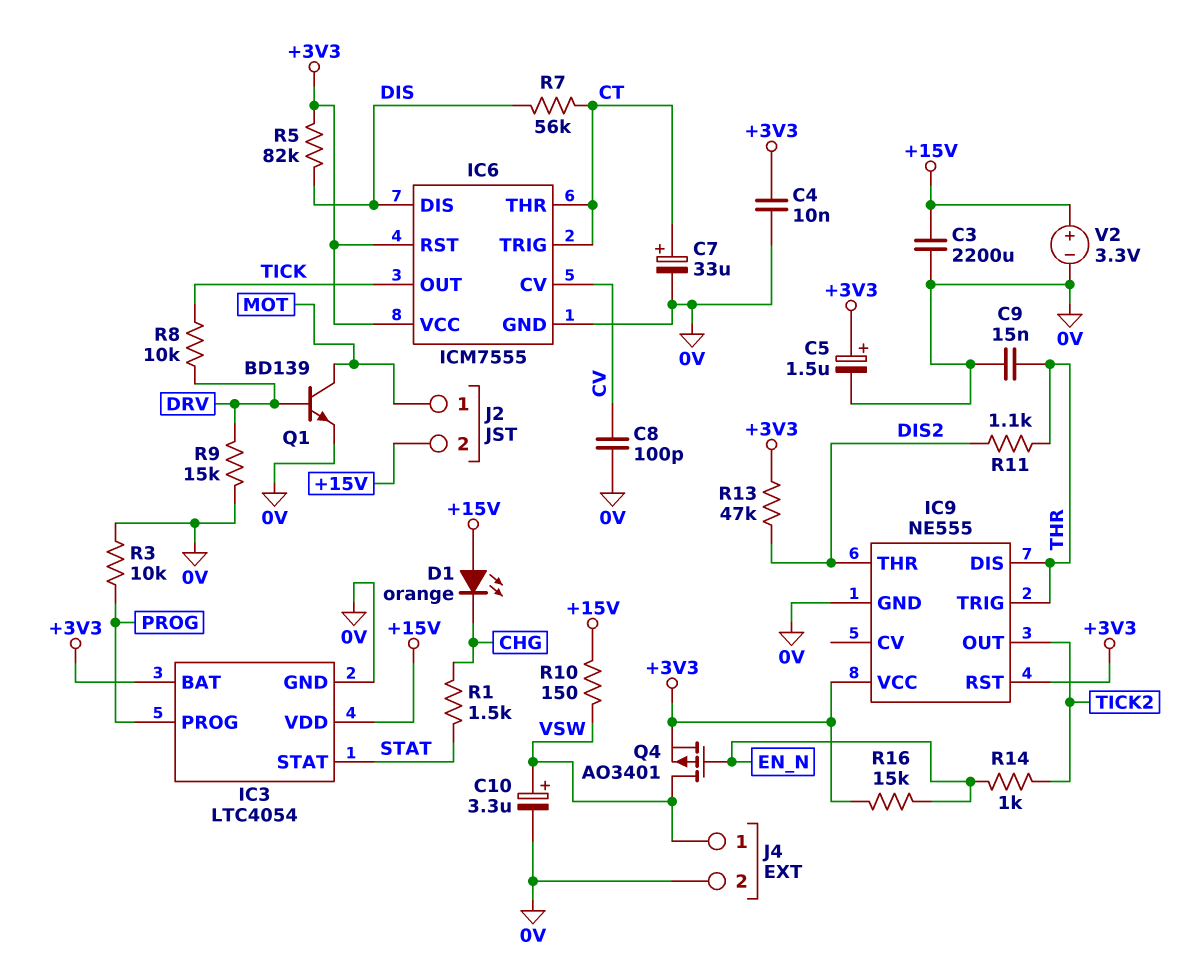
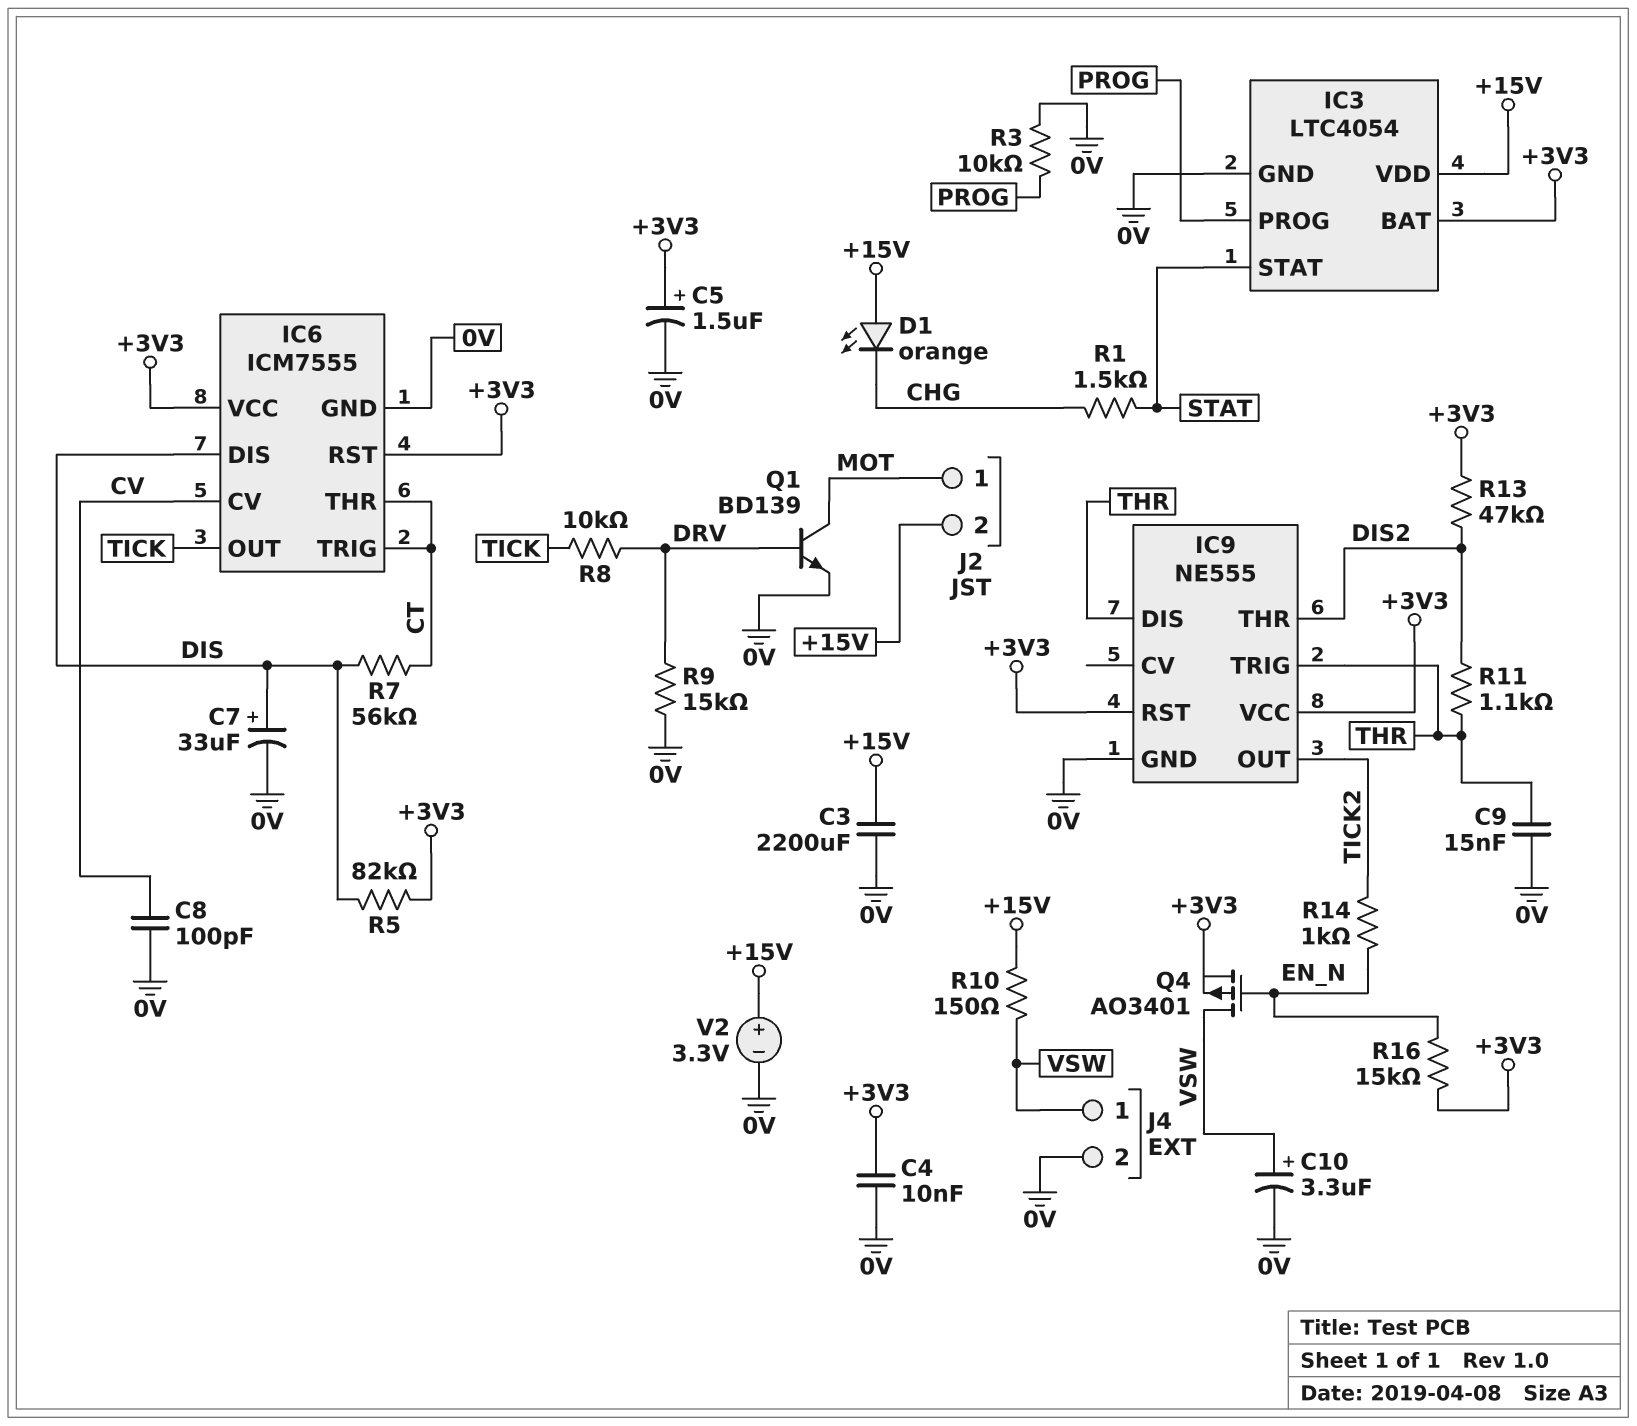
C7: 33uF (plus CT, minus 0V) -> 33uF (plus DIS, minus 0V)

